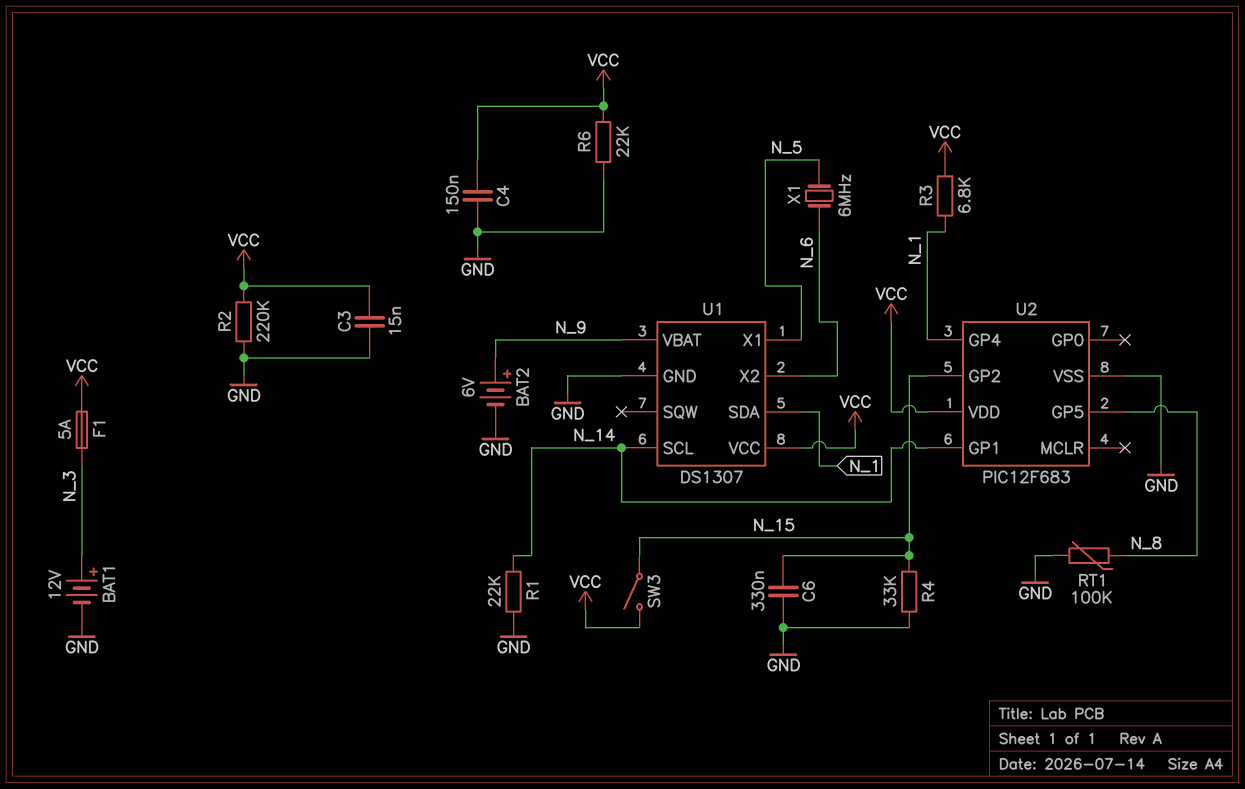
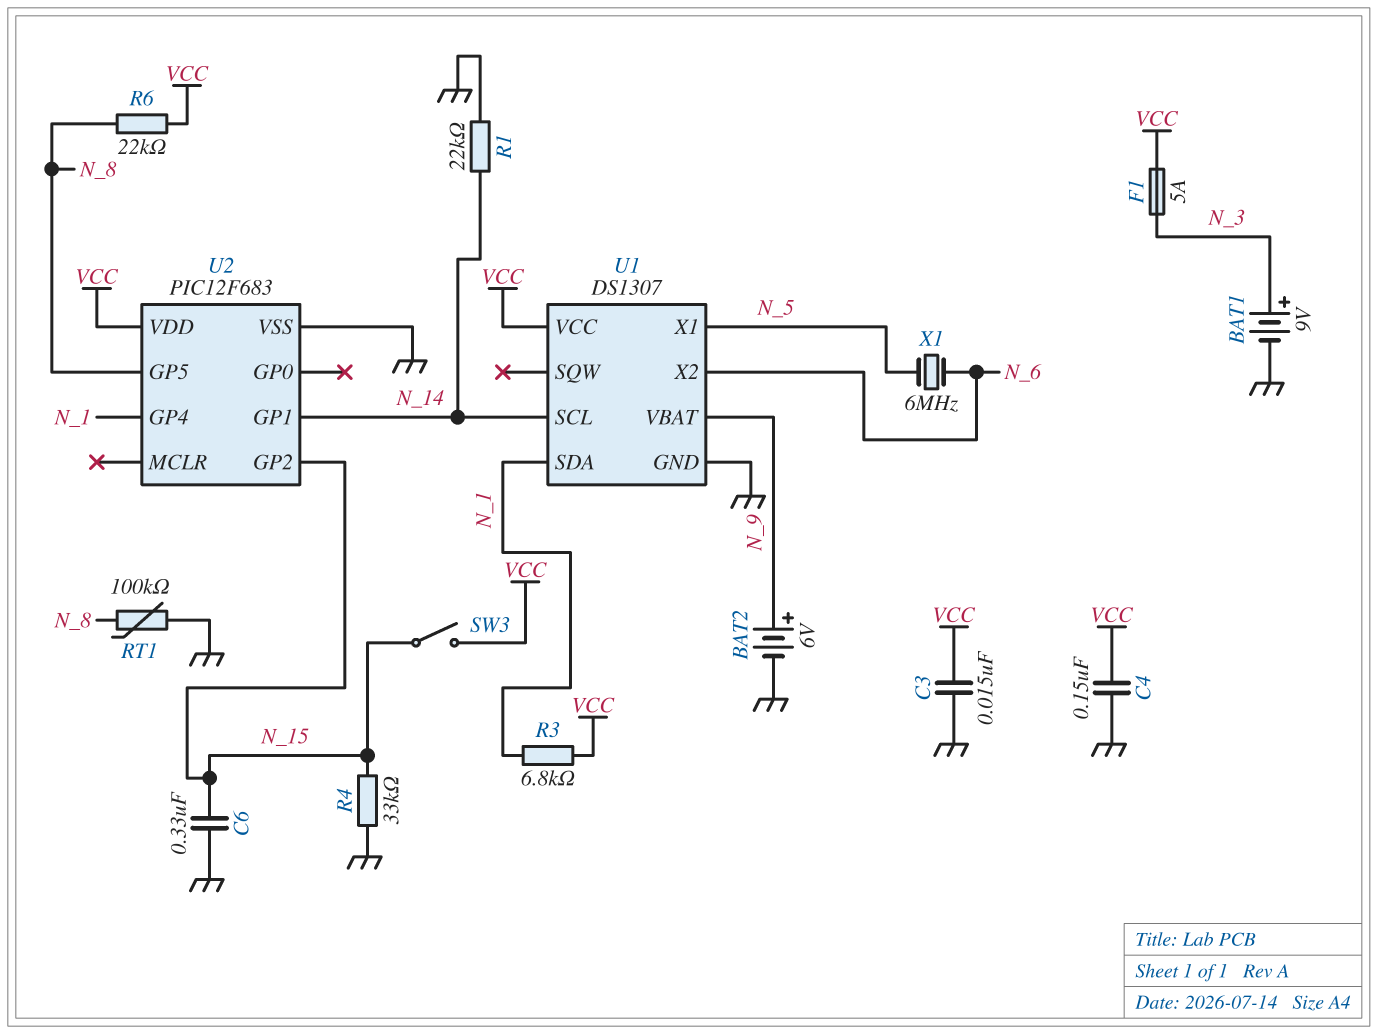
BAT1: 12V (plus N_3, minus GND) -> 9V (plus N_3, minus GND)
R2: 220k (GND, VCC) -> none
R6: 22k (GND, VCC) -> 22k (N_8, VCC)

